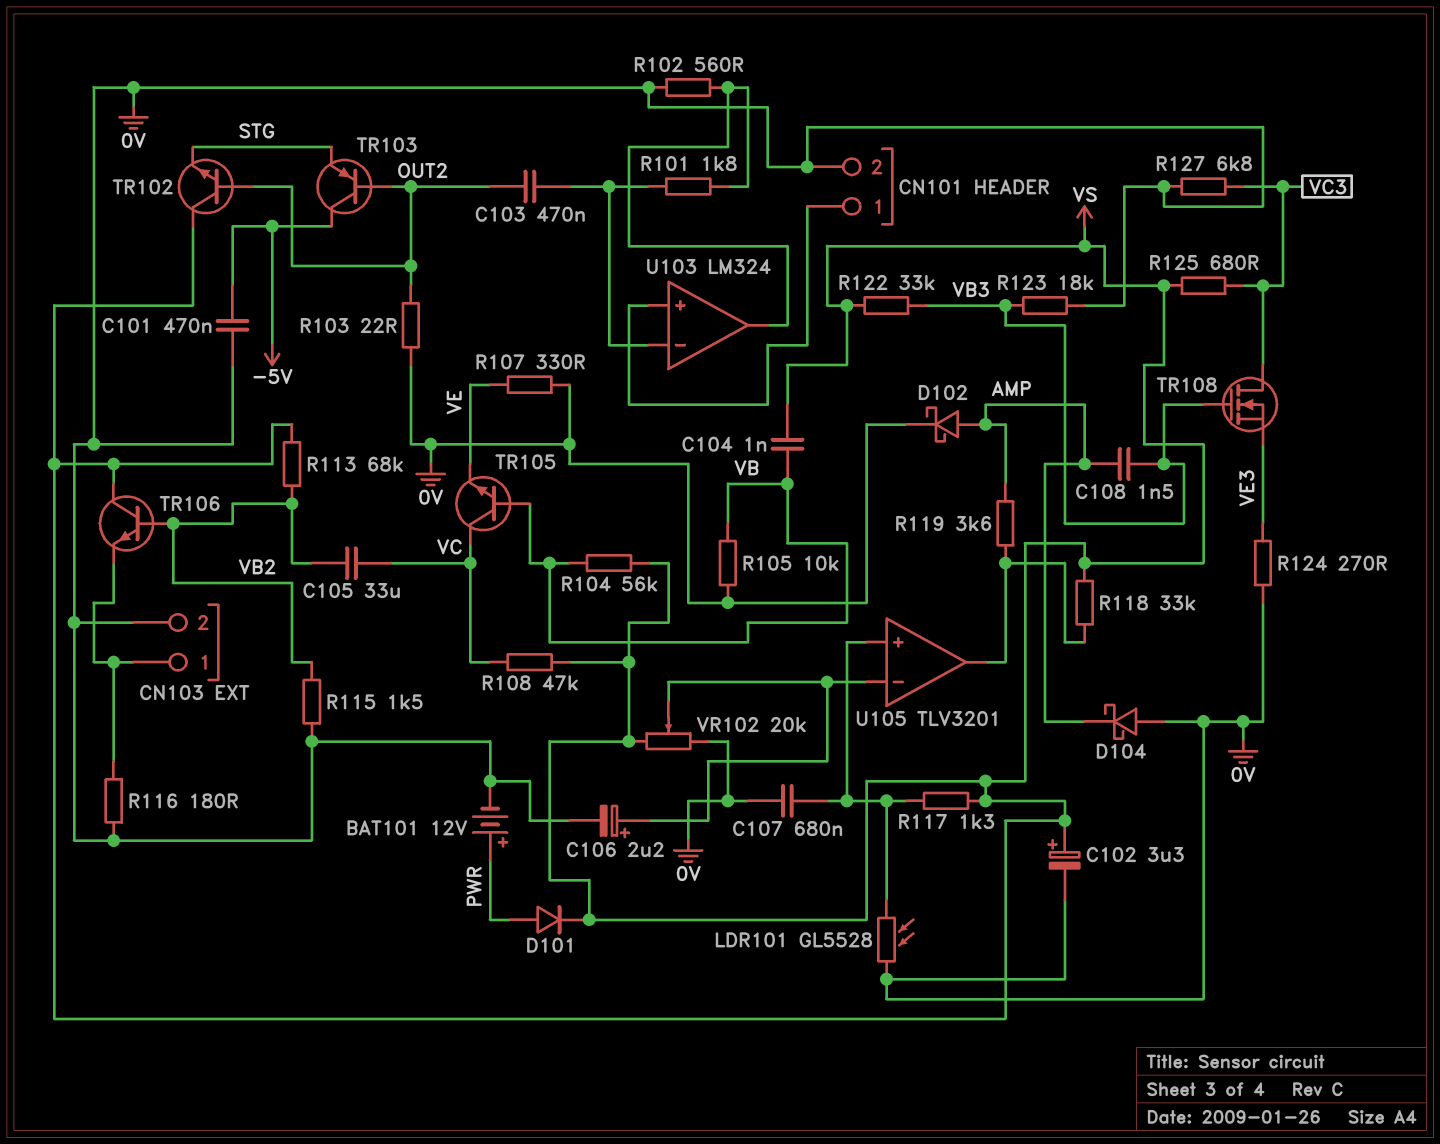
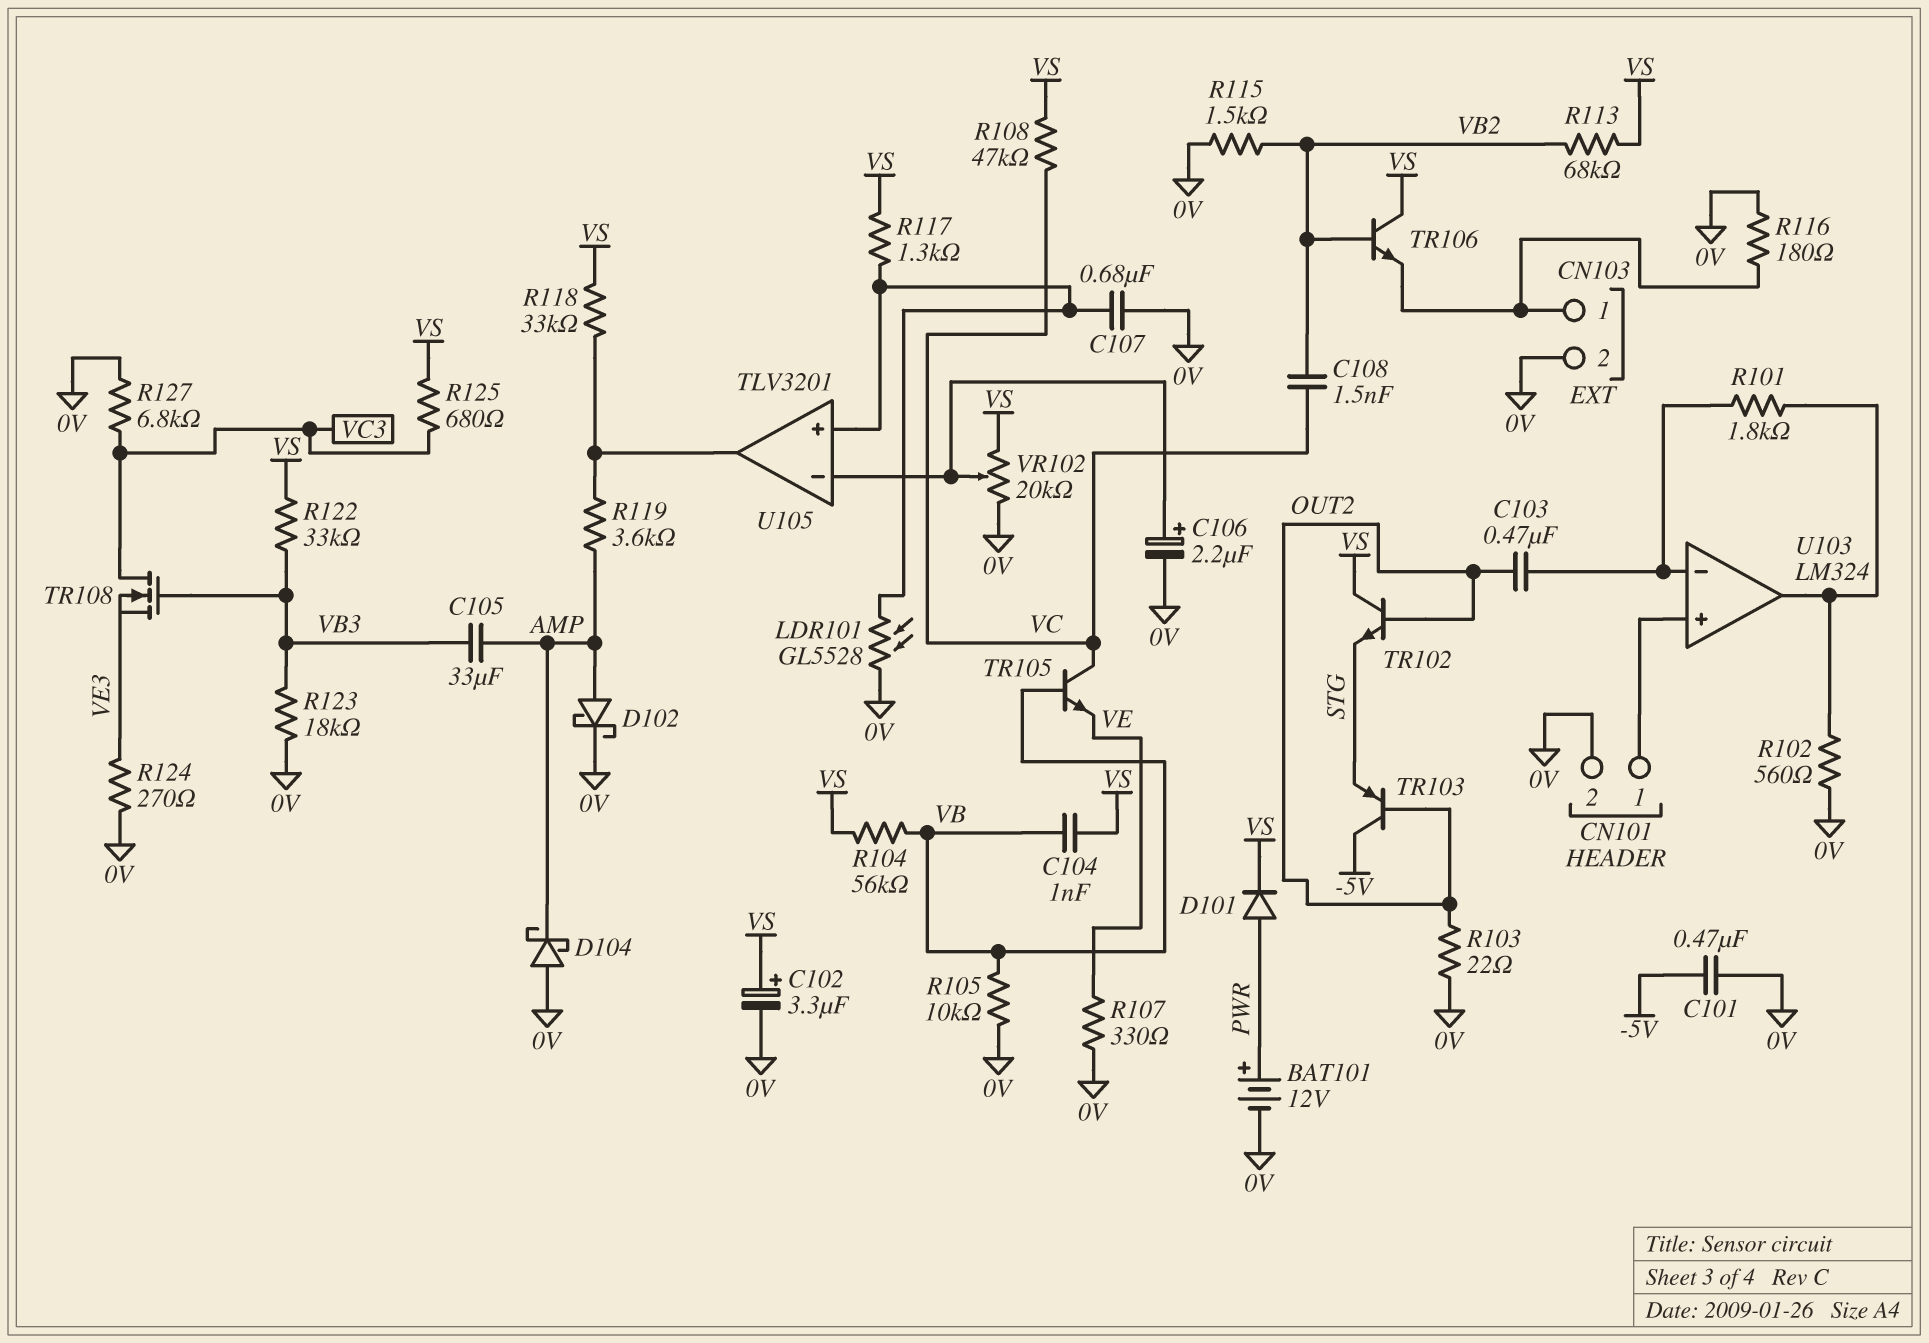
C105: 33uF (VB2, VC) -> 33uF (AMP, VB3)
C108: 1.5nF (AMP, VB3) -> 1.5nF (VB2, VC)

